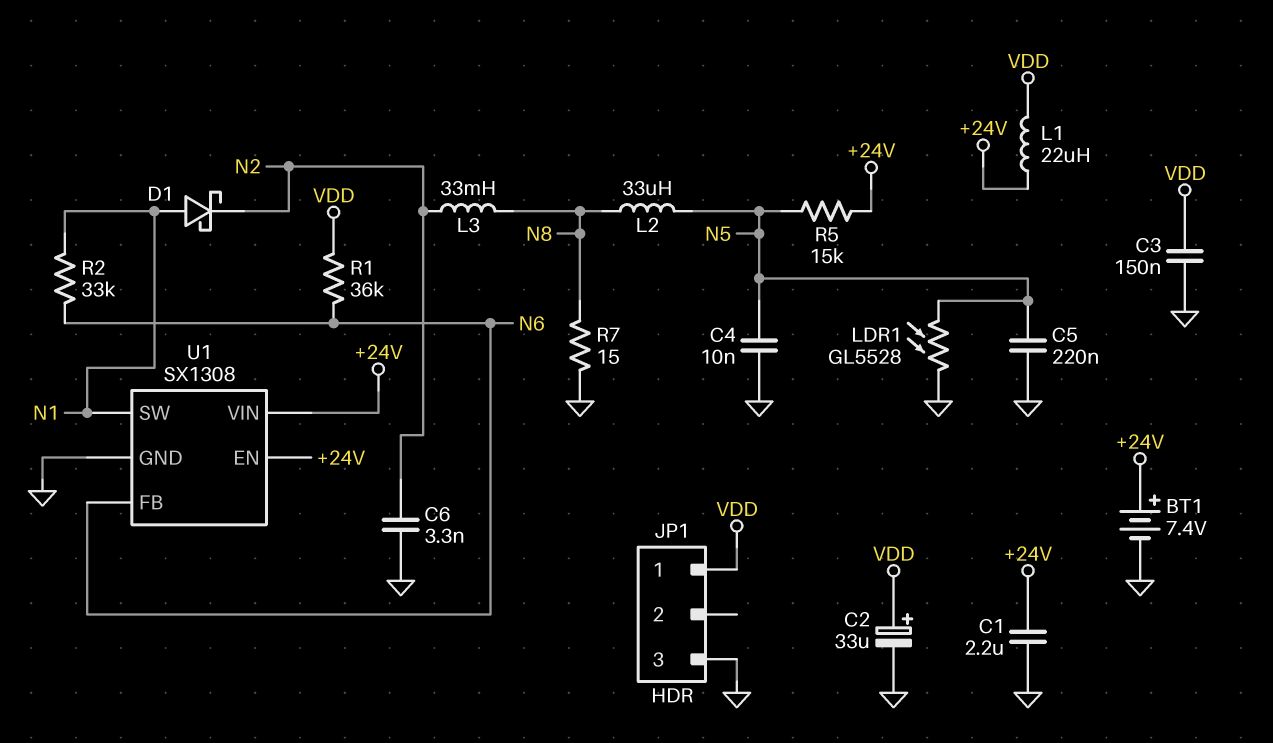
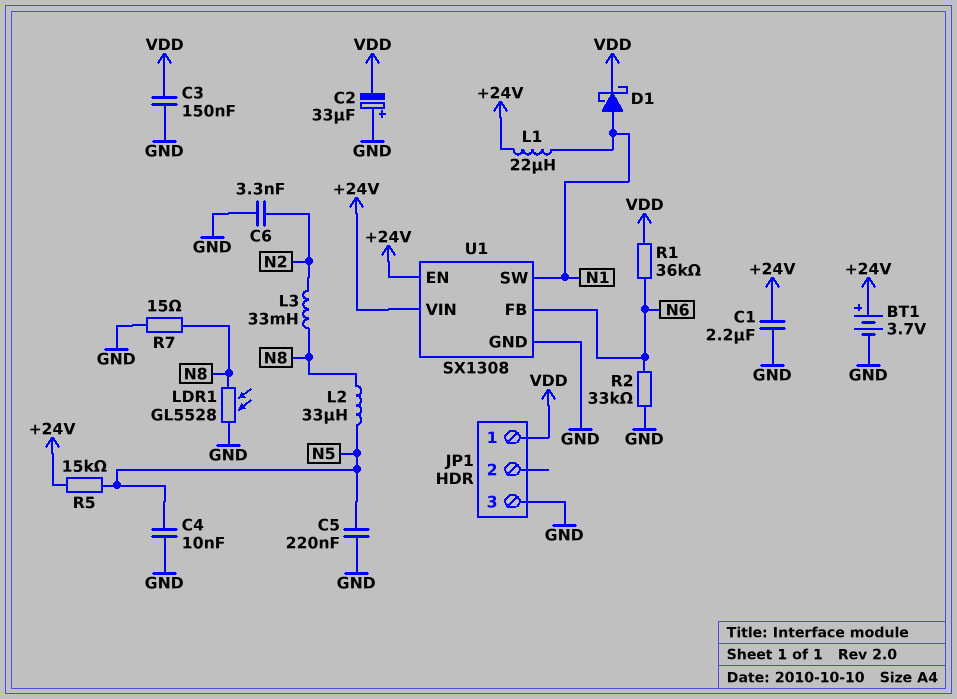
BT1: 7.4V (plus +24V, minus GND) -> 3.7V (plus +24V, minus GND)
C2: 33uF (plus VDD, minus GND) -> 33uF (plus GND, minus VDD)
D1: schottky (A N1, K N2) -> schottky (A N1, K VDD)
L1: 22uH (+24V, VDD) -> 22uH (+24V, N1)
LDR1: GL5528 (GND, N5) -> GL5528 (GND, N8)
R2: 33k (N1, N6) -> 33k (GND, N6)

